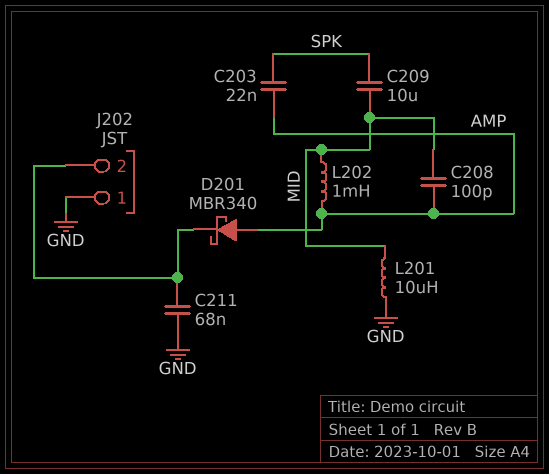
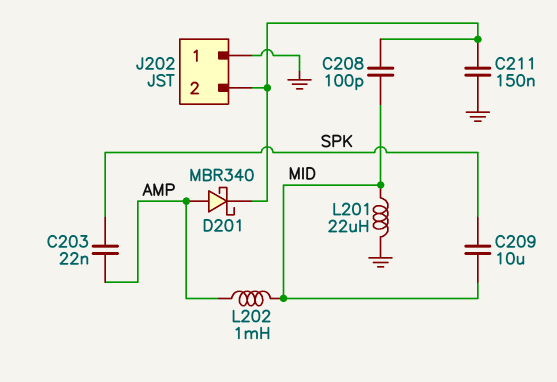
C208: 100pF (AMP, MID) -> 100pF (J202/2, MID)
C211: 68nF (GND, J202/2) -> 150nF (GND, J202/2)
L201: 10uH (GND, MID) -> 22uH (GND, MID)

